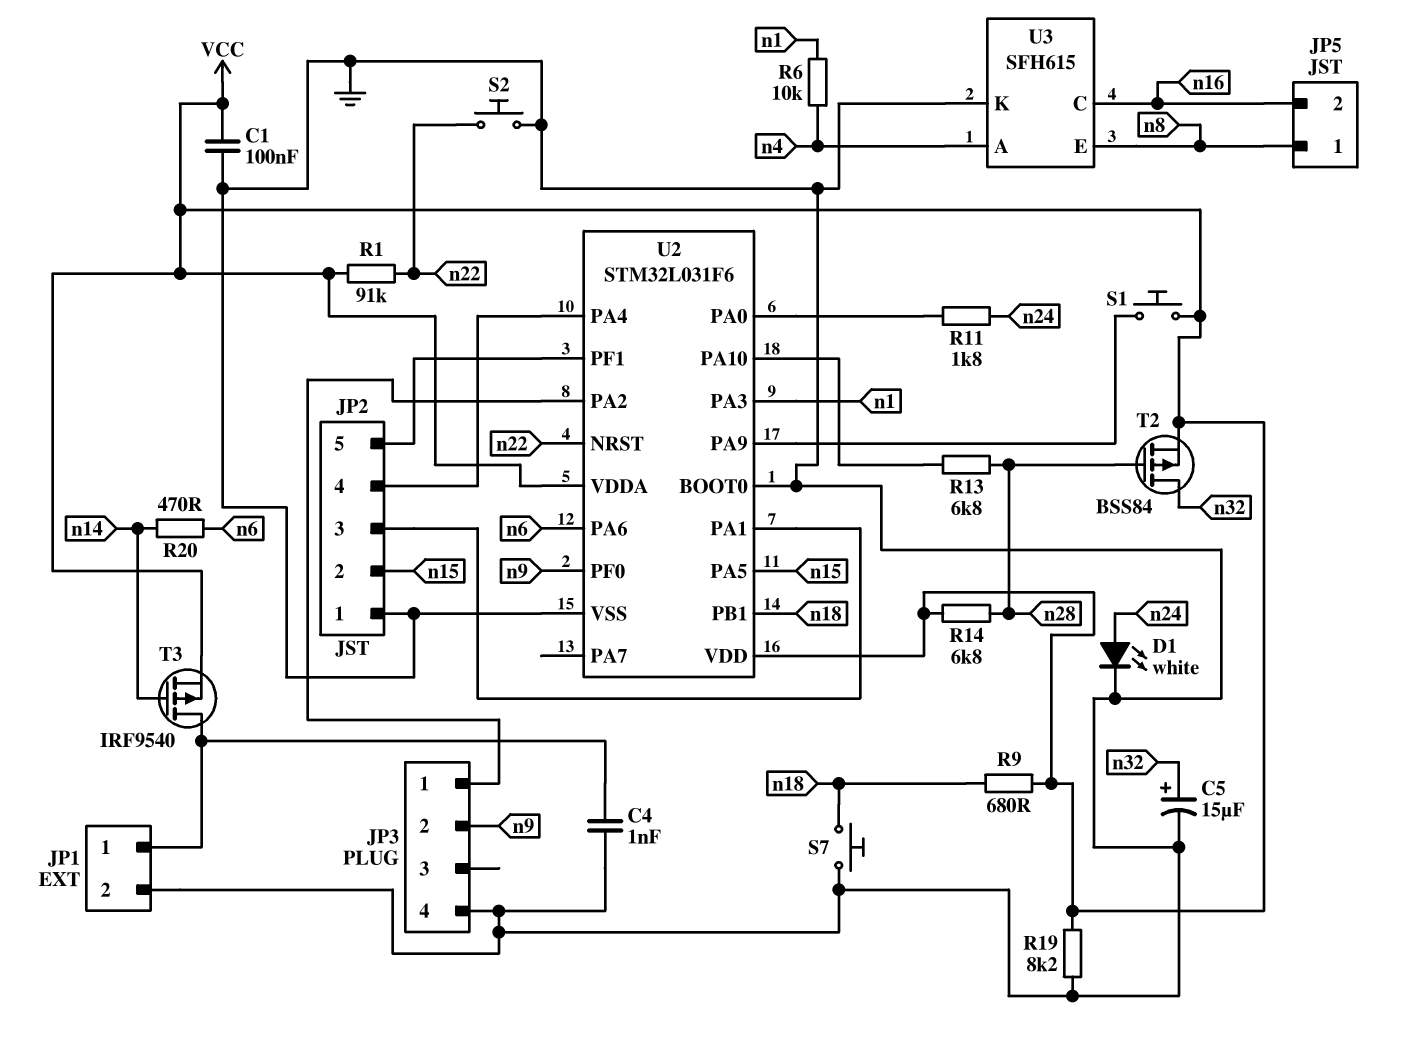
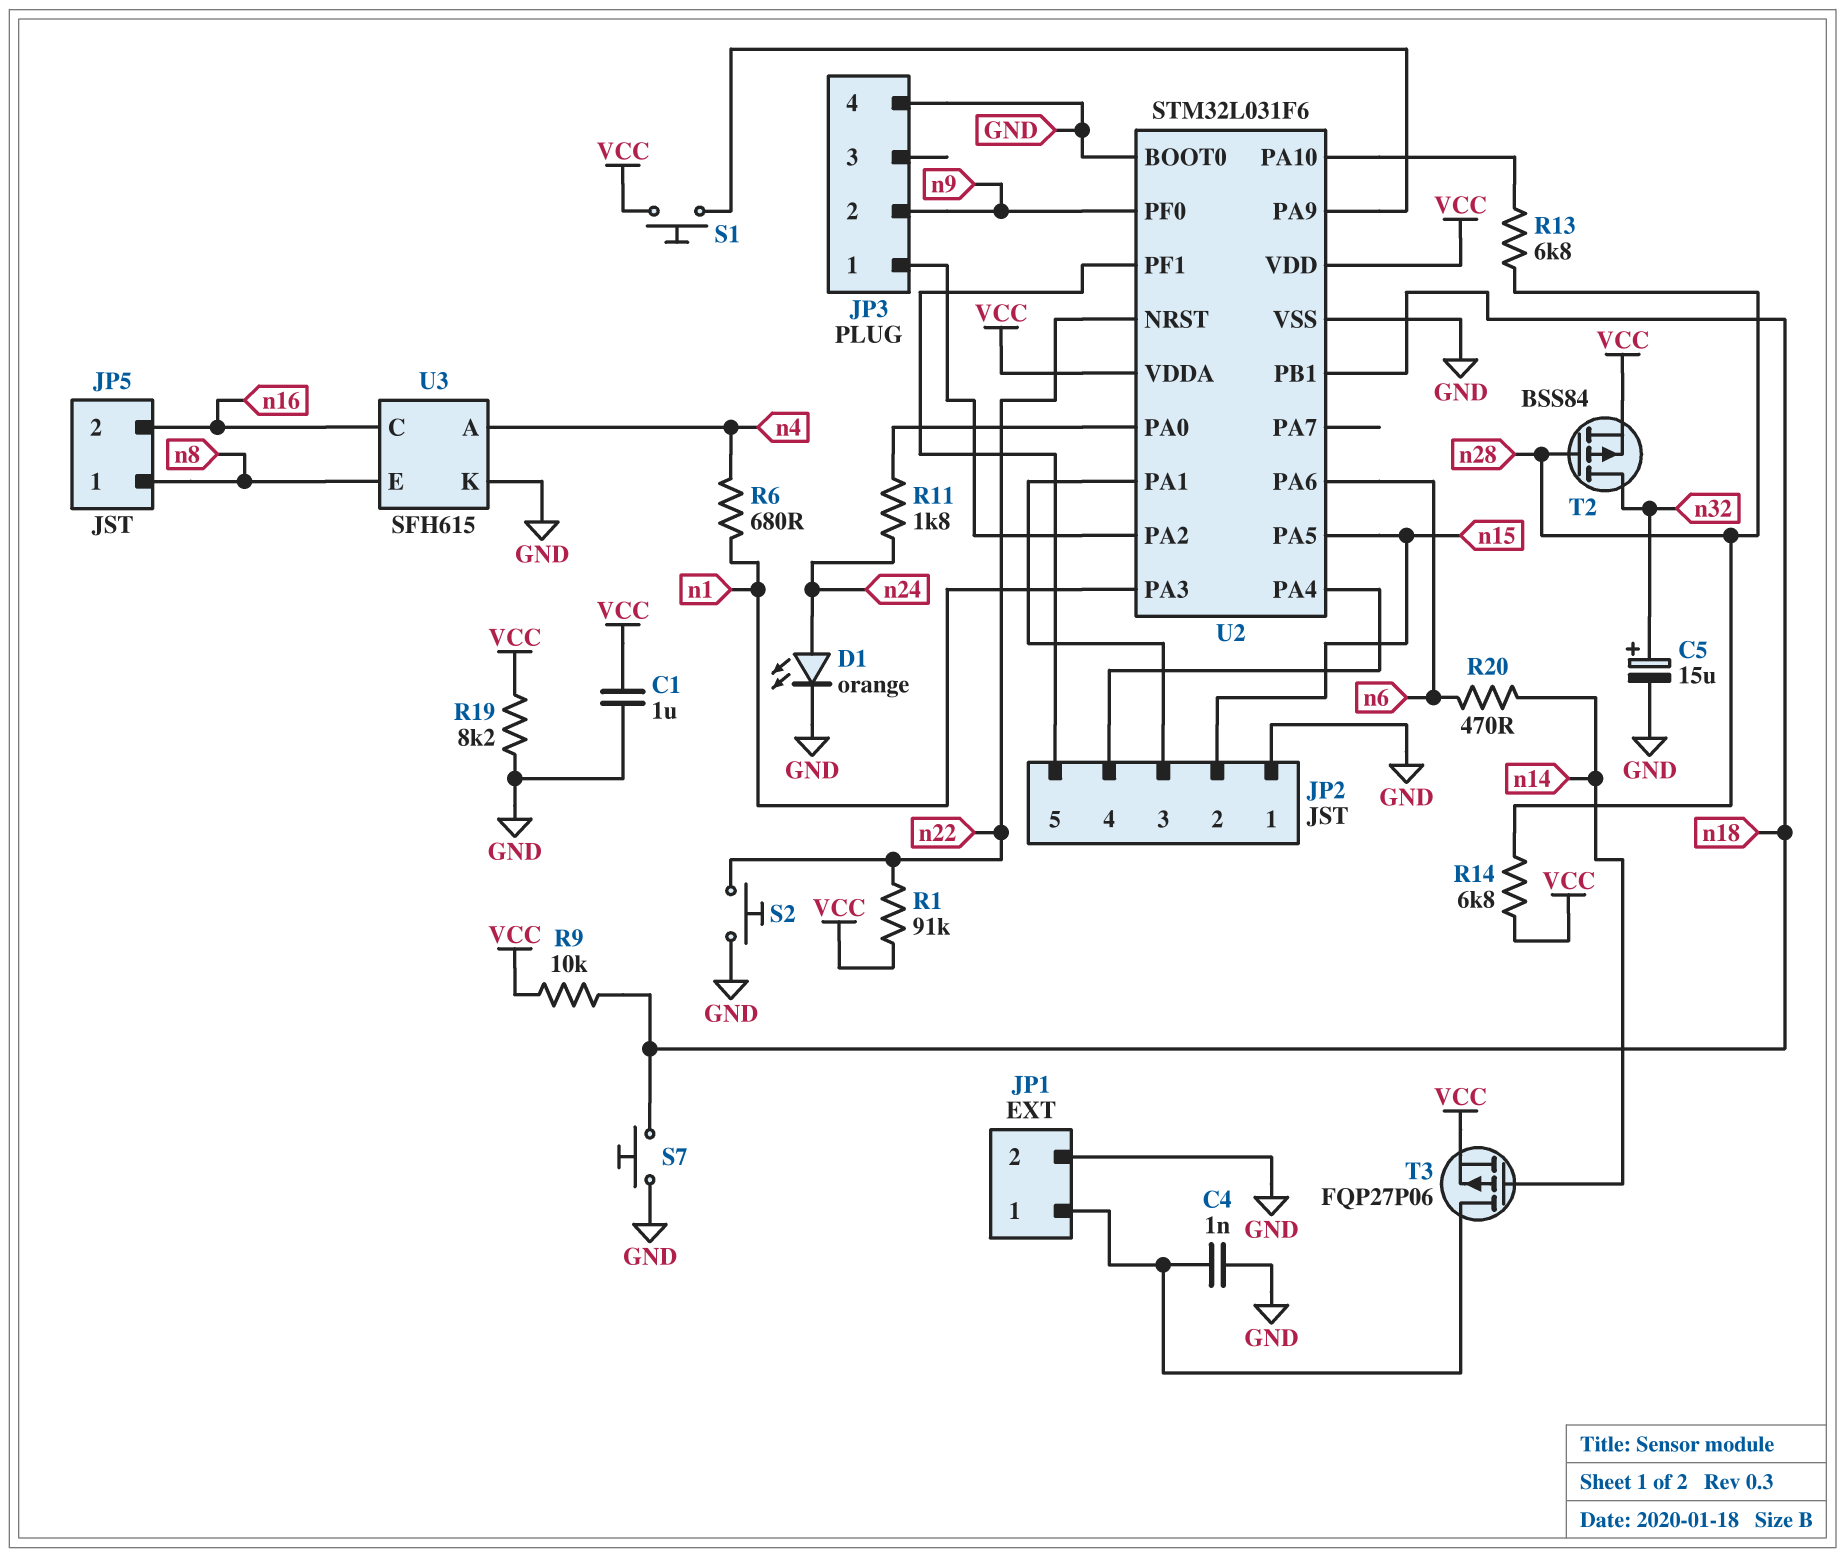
C1: 100nF (GND, VCC) -> 1uF (GND, VCC)
D1: LED white (A n24, K GND) -> LED orange (A n24, K GND)
R6: 10k (n1, n4) -> 680 (n1, n4)
R9: 680 (VCC, n18) -> 10k (VCC, n18)
T3: PMOS IRF9540 (G n14, D JP1/1, S VCC) -> PMOS FQP27P06 (G n14, D JP1/1, S VCC)

